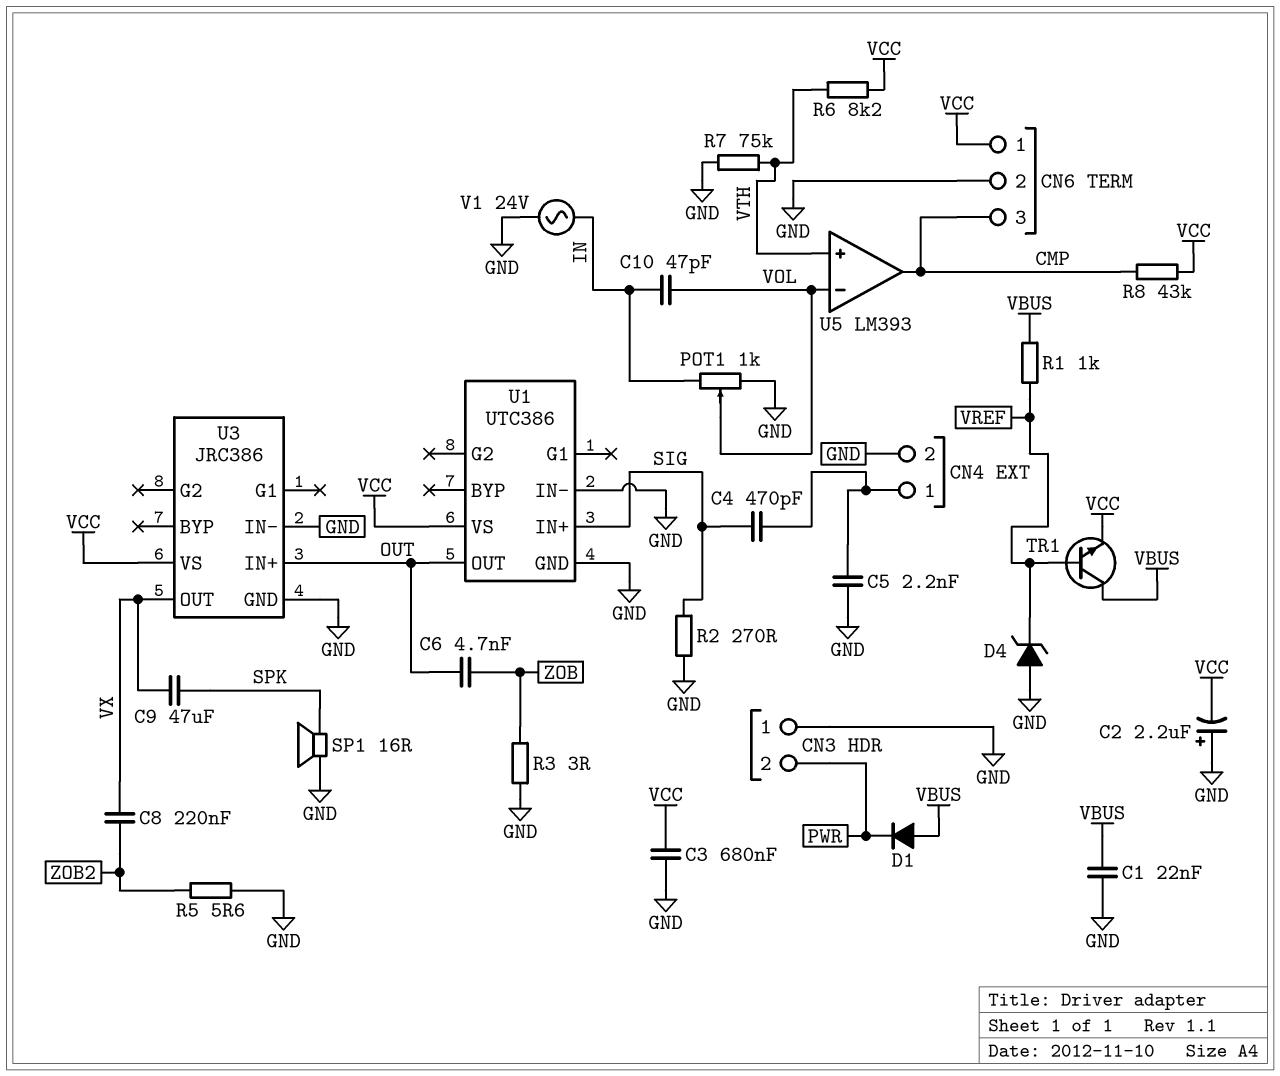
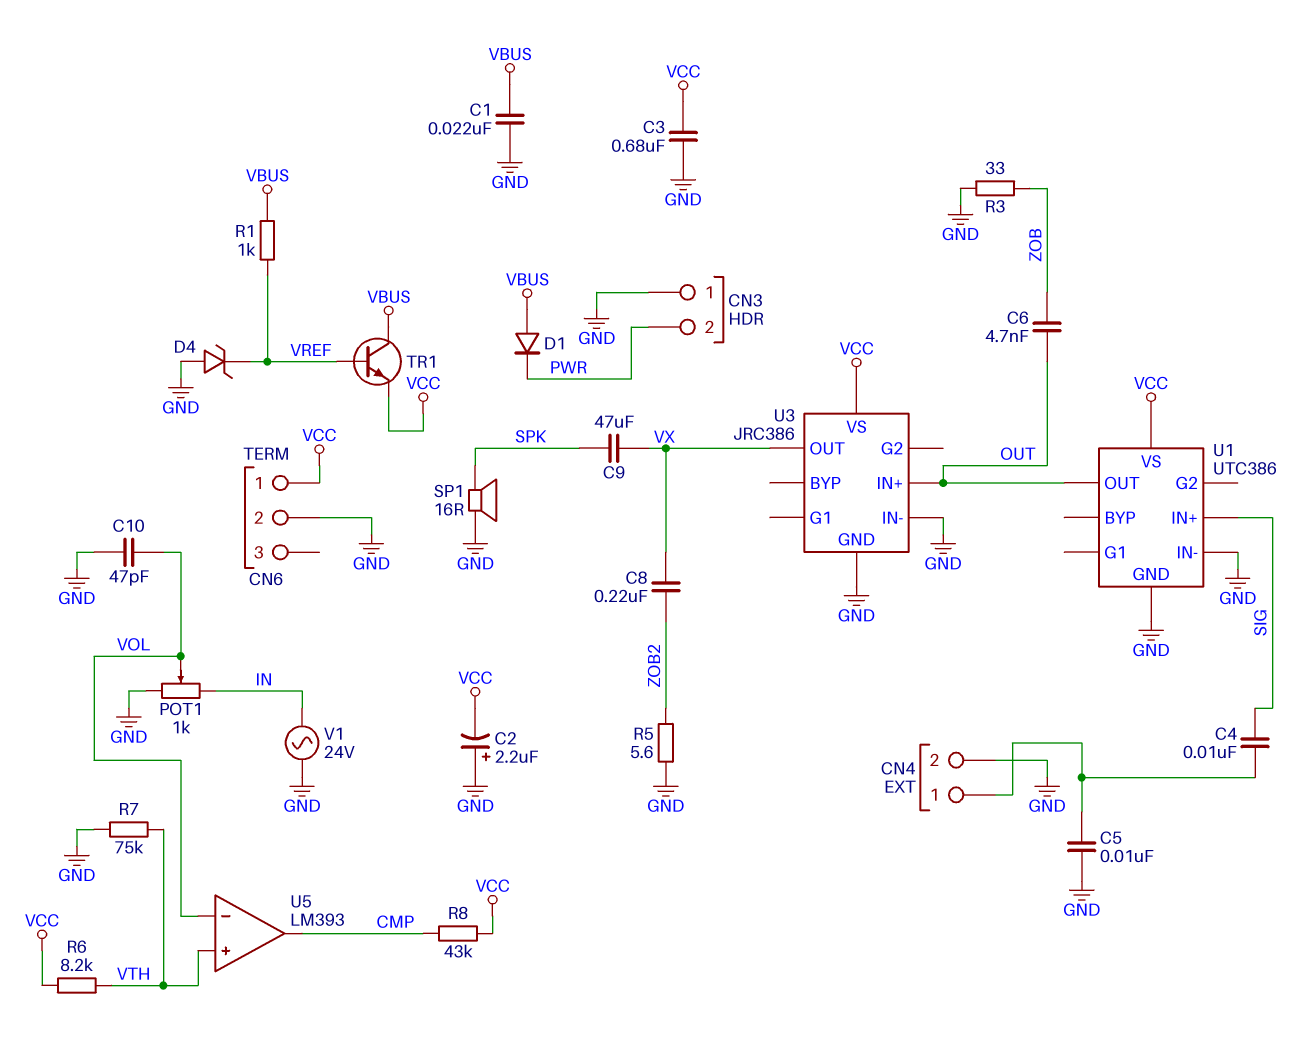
C4: 470pF (CN4/1, SIG) -> 10nF (CN4/1, SIG)
C5: 2.2nF (CN4/1, GND) -> 10nF (CN4/1, GND)
C10: 47pF (IN, VOL) -> 47pF (GND, VOL)
CN6 pin 3: CMP -> none
R2: 270 (GND, SIG) -> none
R3: 3 (GND, ZOB) -> 33 (GND, ZOB)

